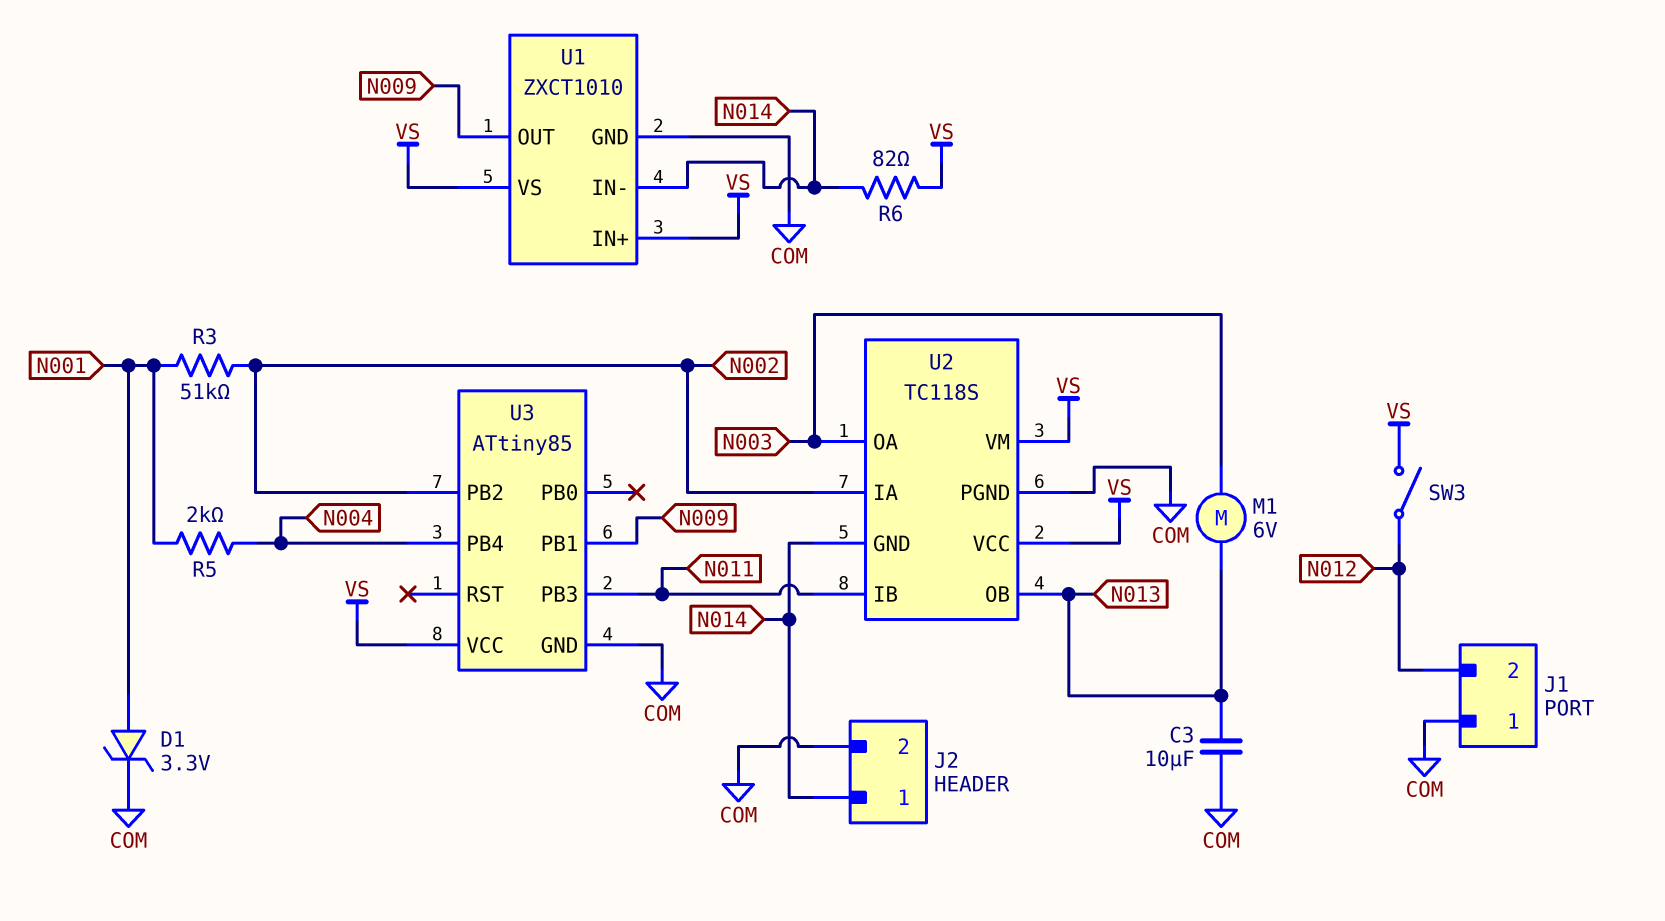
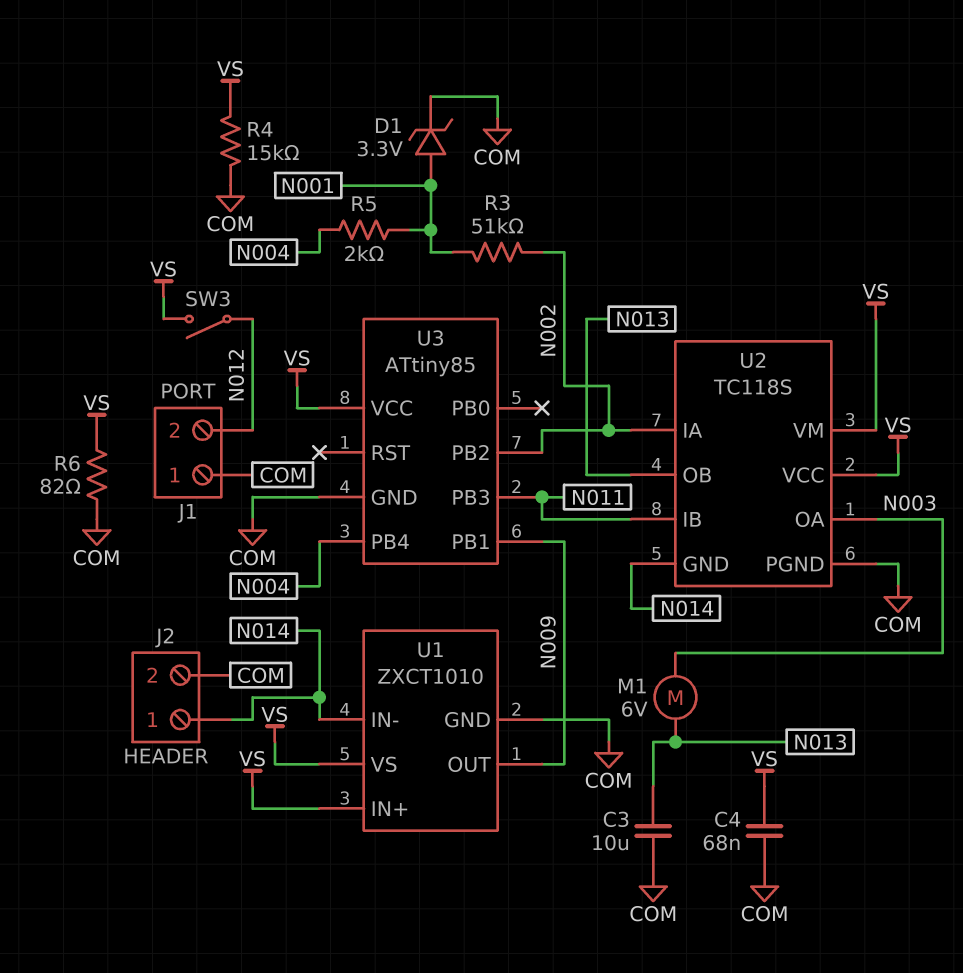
C4: none -> 68nF (COM, VS)
R4: none -> 15k (COM, VS)
R6: 82 (N014, VS) -> 82 (COM, VS)

